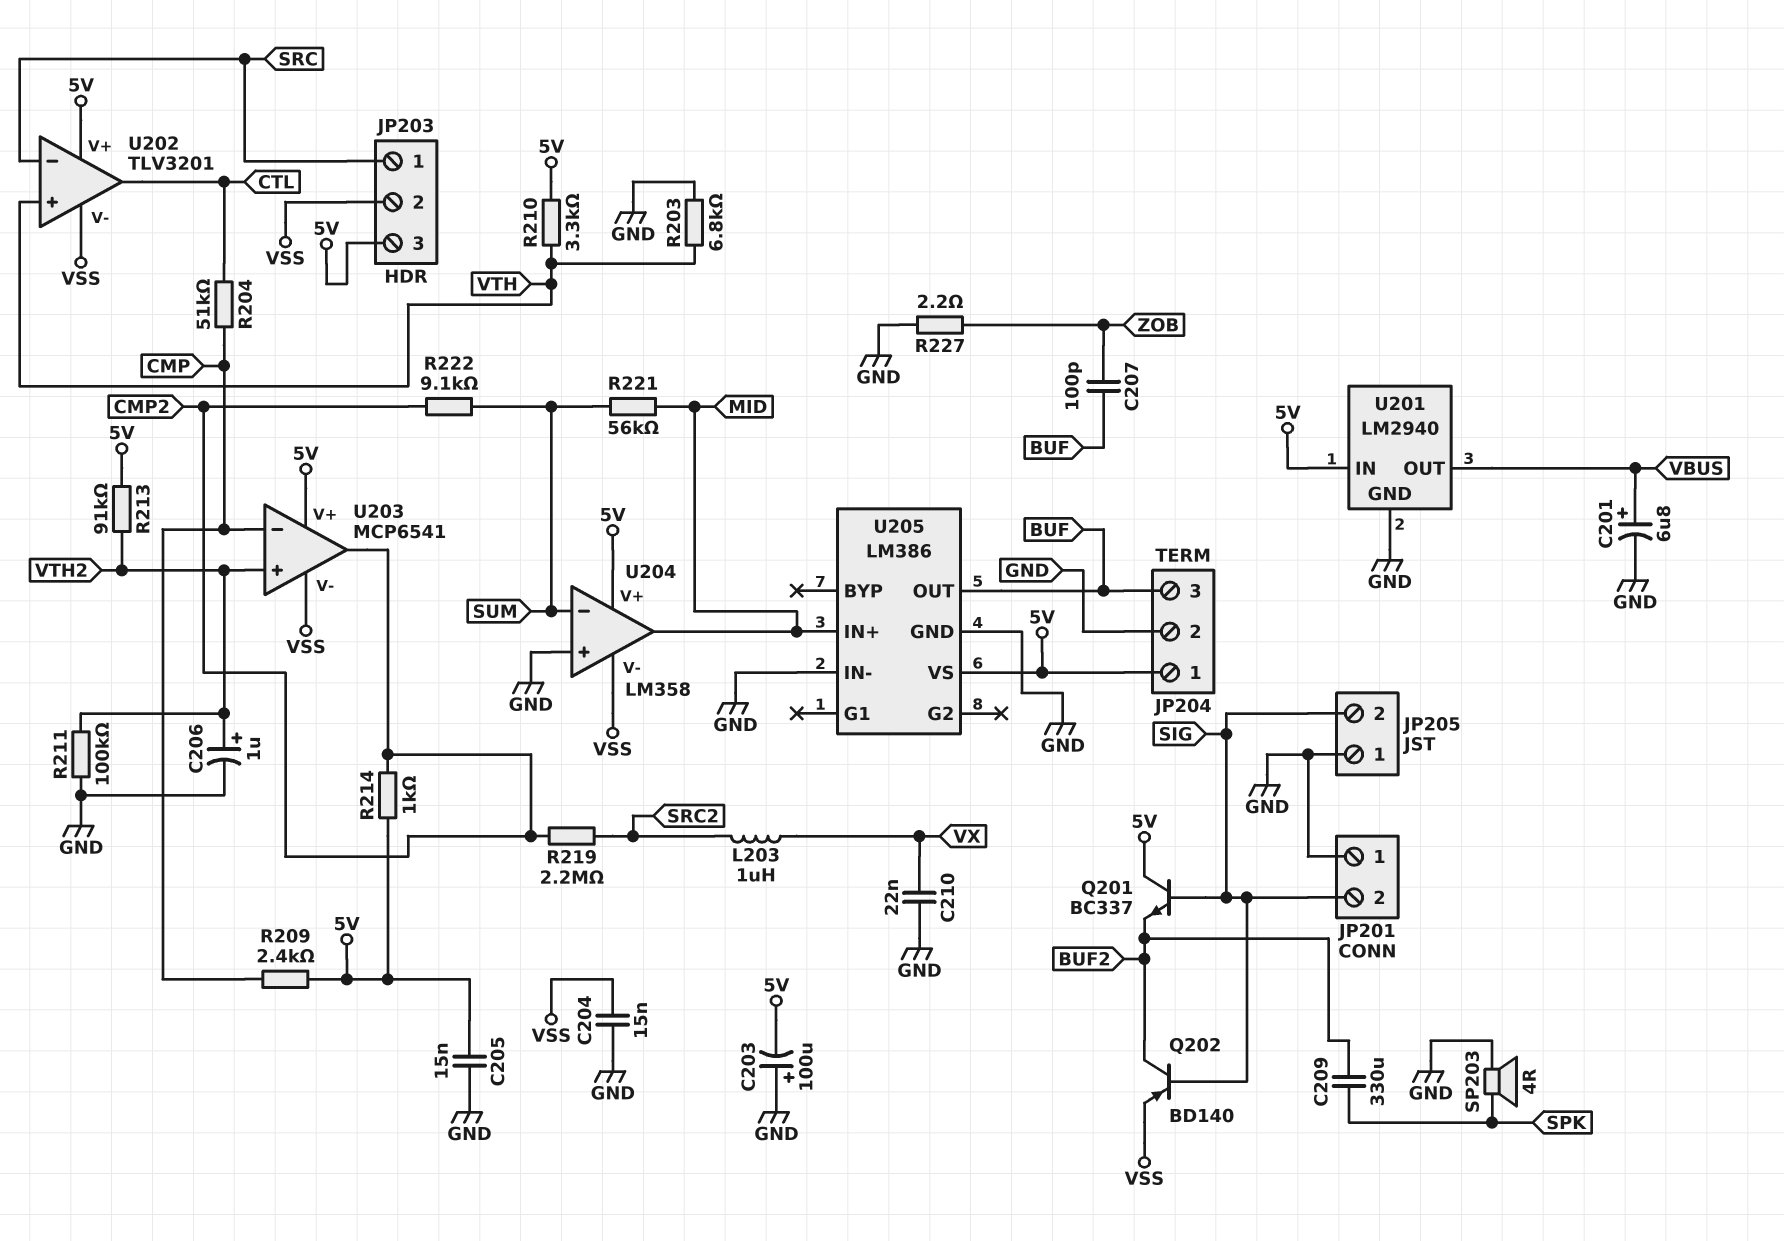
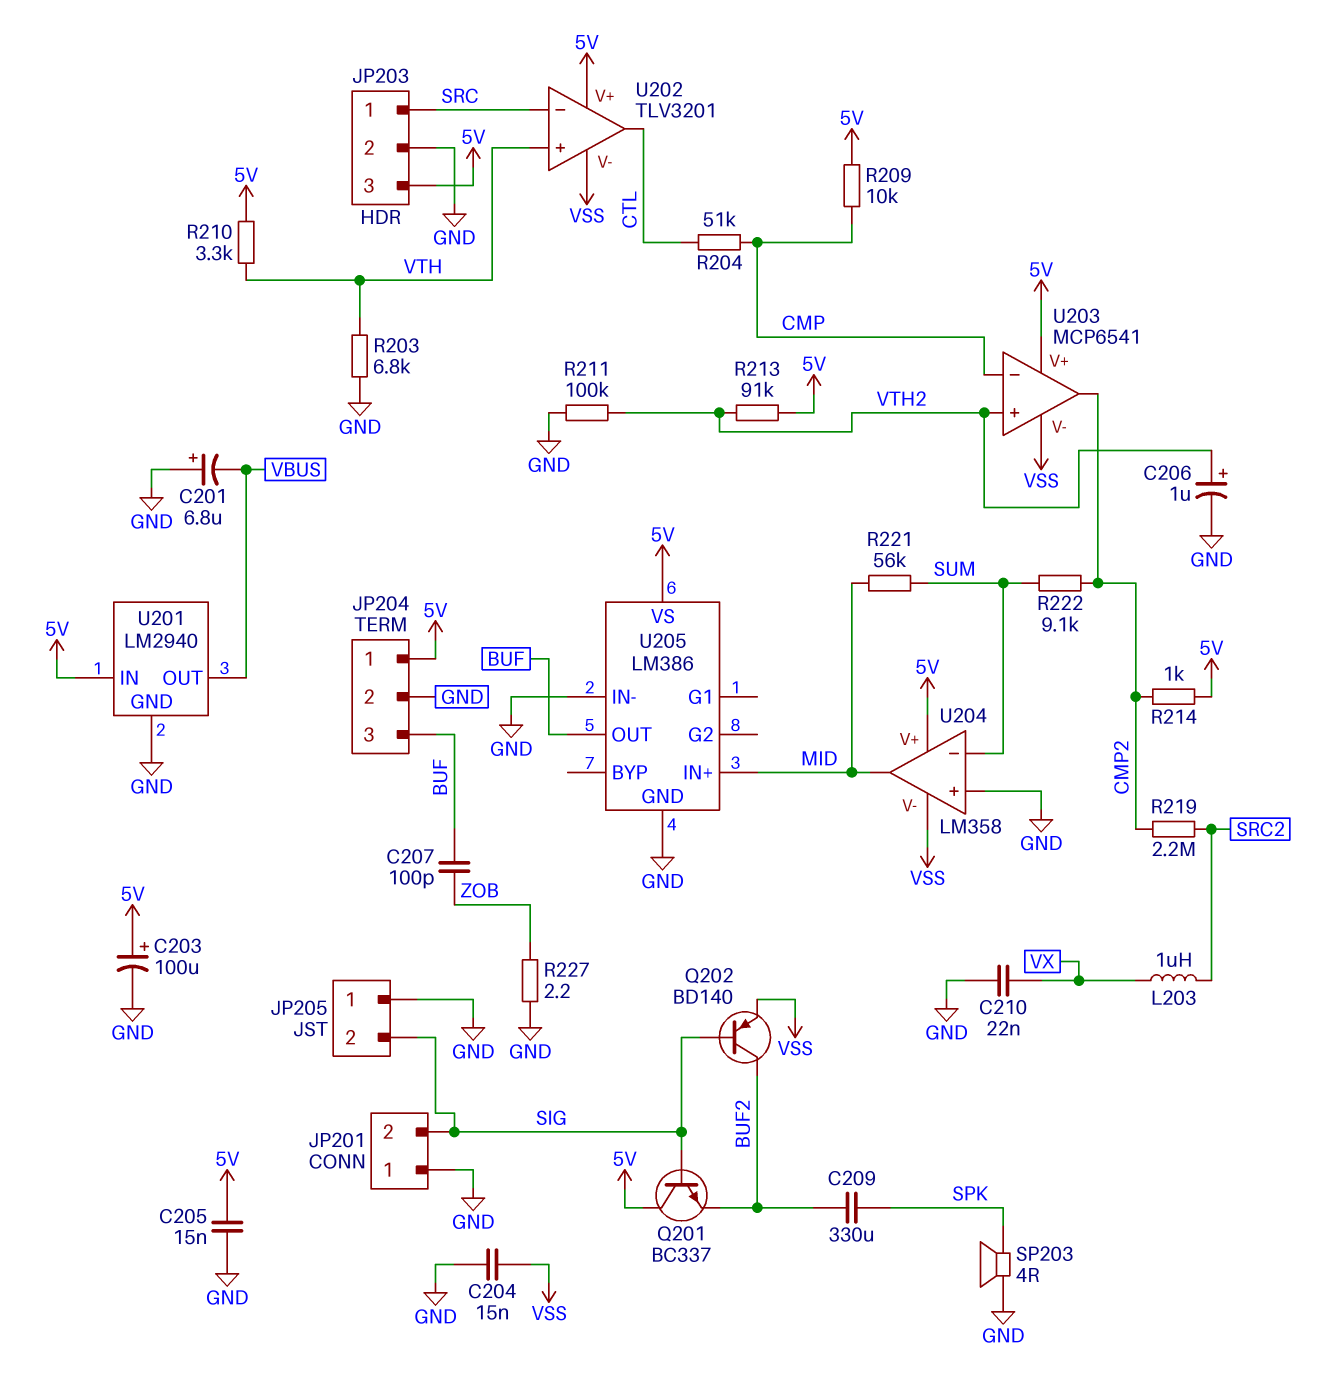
C201: 6.8uF (plus VBUS, minus GND) -> 6.8uF (plus GND, minus VBUS)
C203: 100uF (plus GND, minus 5V) -> 100uF (plus 5V, minus GND)
JP203 pin 2: VSS -> GND
R209: 2.4k (5V, CMP) -> 10k (5V, CMP)

